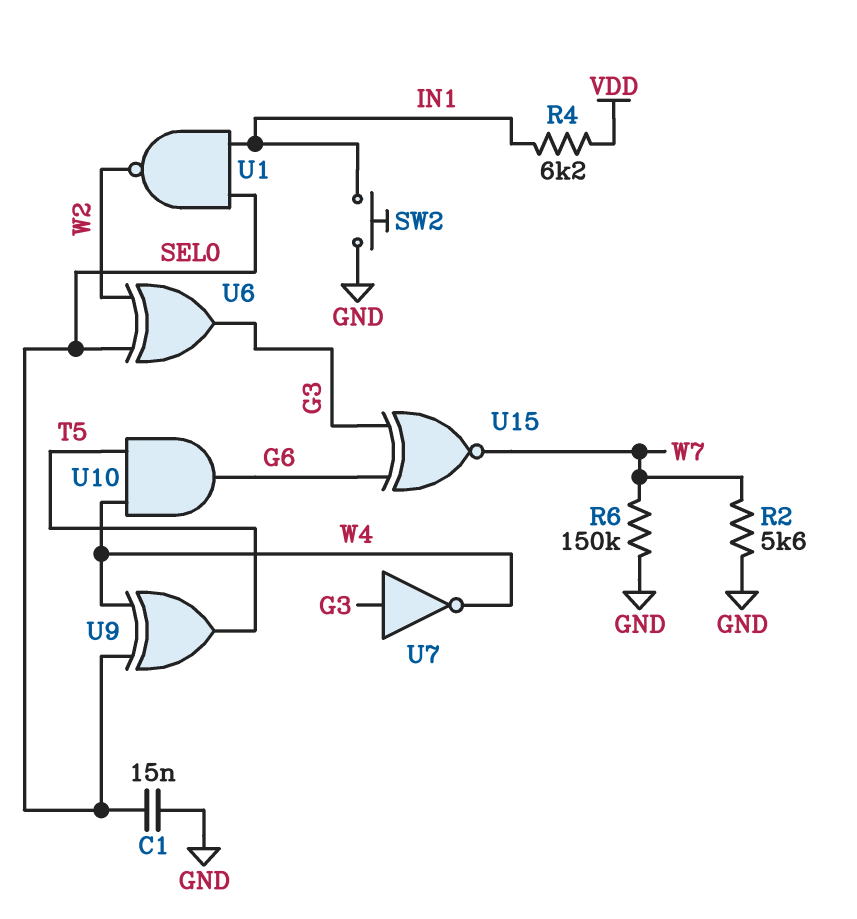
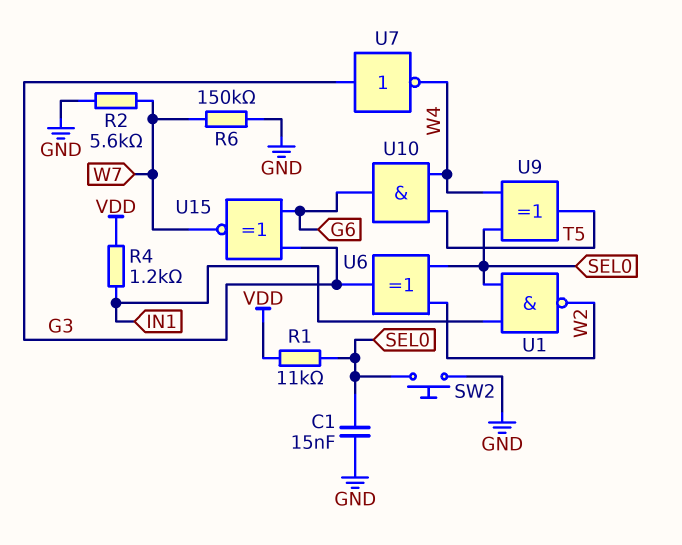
R1: none -> 11k (SEL0, VDD)
R4: 6.2k (IN1, VDD) -> 1.2k (IN1, VDD)
SW2: button (GND, IN1) -> button (GND, SEL0)

